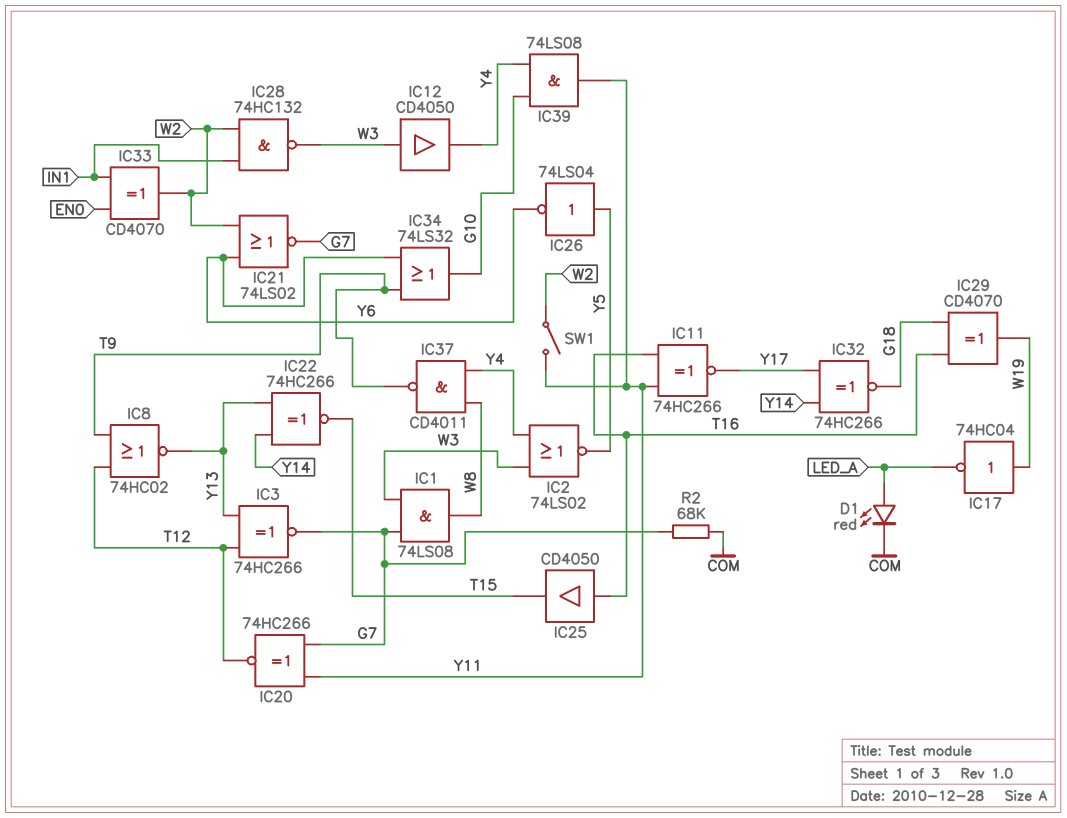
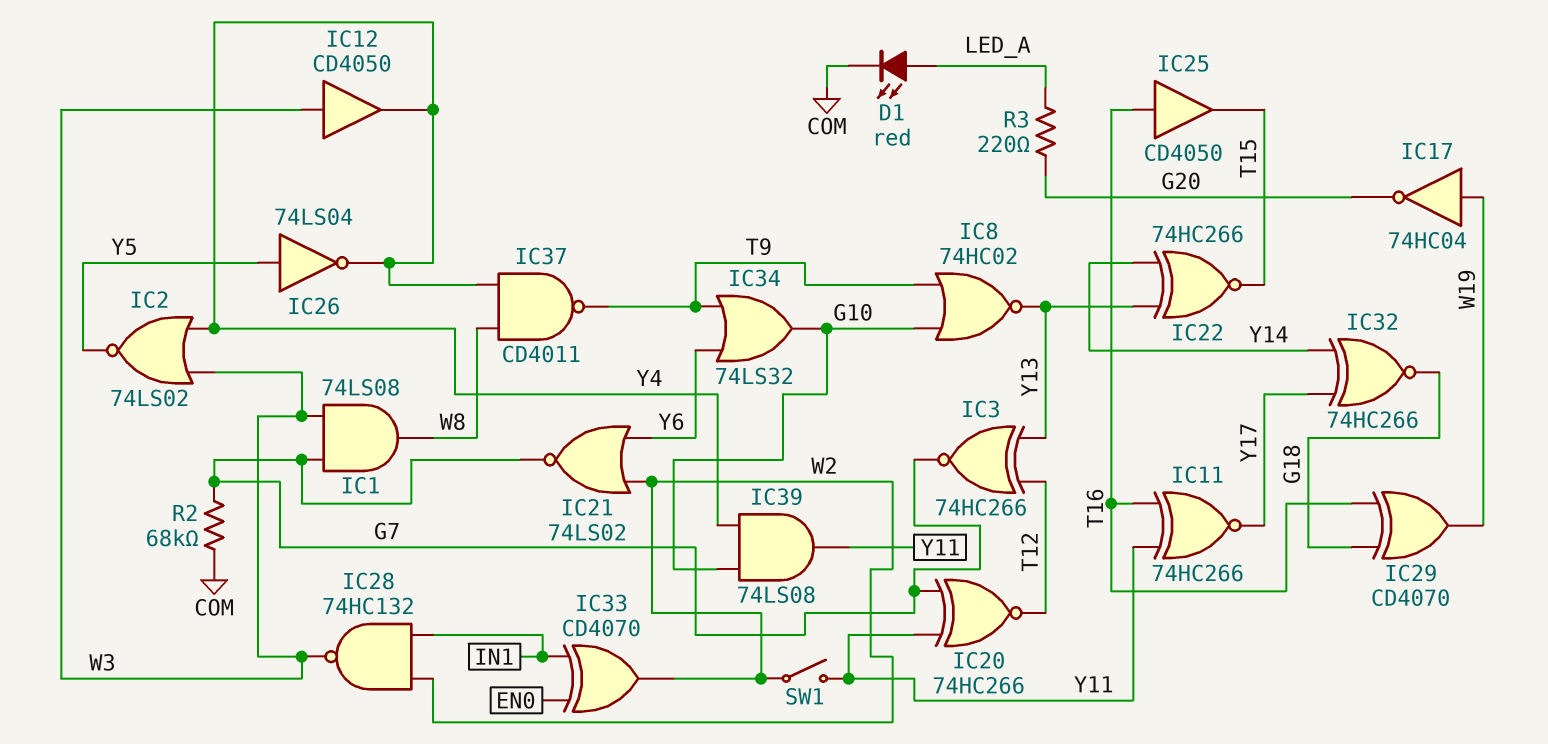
IC8: NOR 74HC02 (in T9, in T12, out Y13) -> NOR 74HC02 (in G10, in T9, out Y13)
IC17: NOT 74HC04 (in W19, out LED_A) -> NOT 74HC04 (in W19, out G20)
IC26: NOT 74LS04 (in Y5, out Y6) -> NOT 74LS04 (in Y5, out Y4)
R3: none -> 220 (G20, LED_A)

